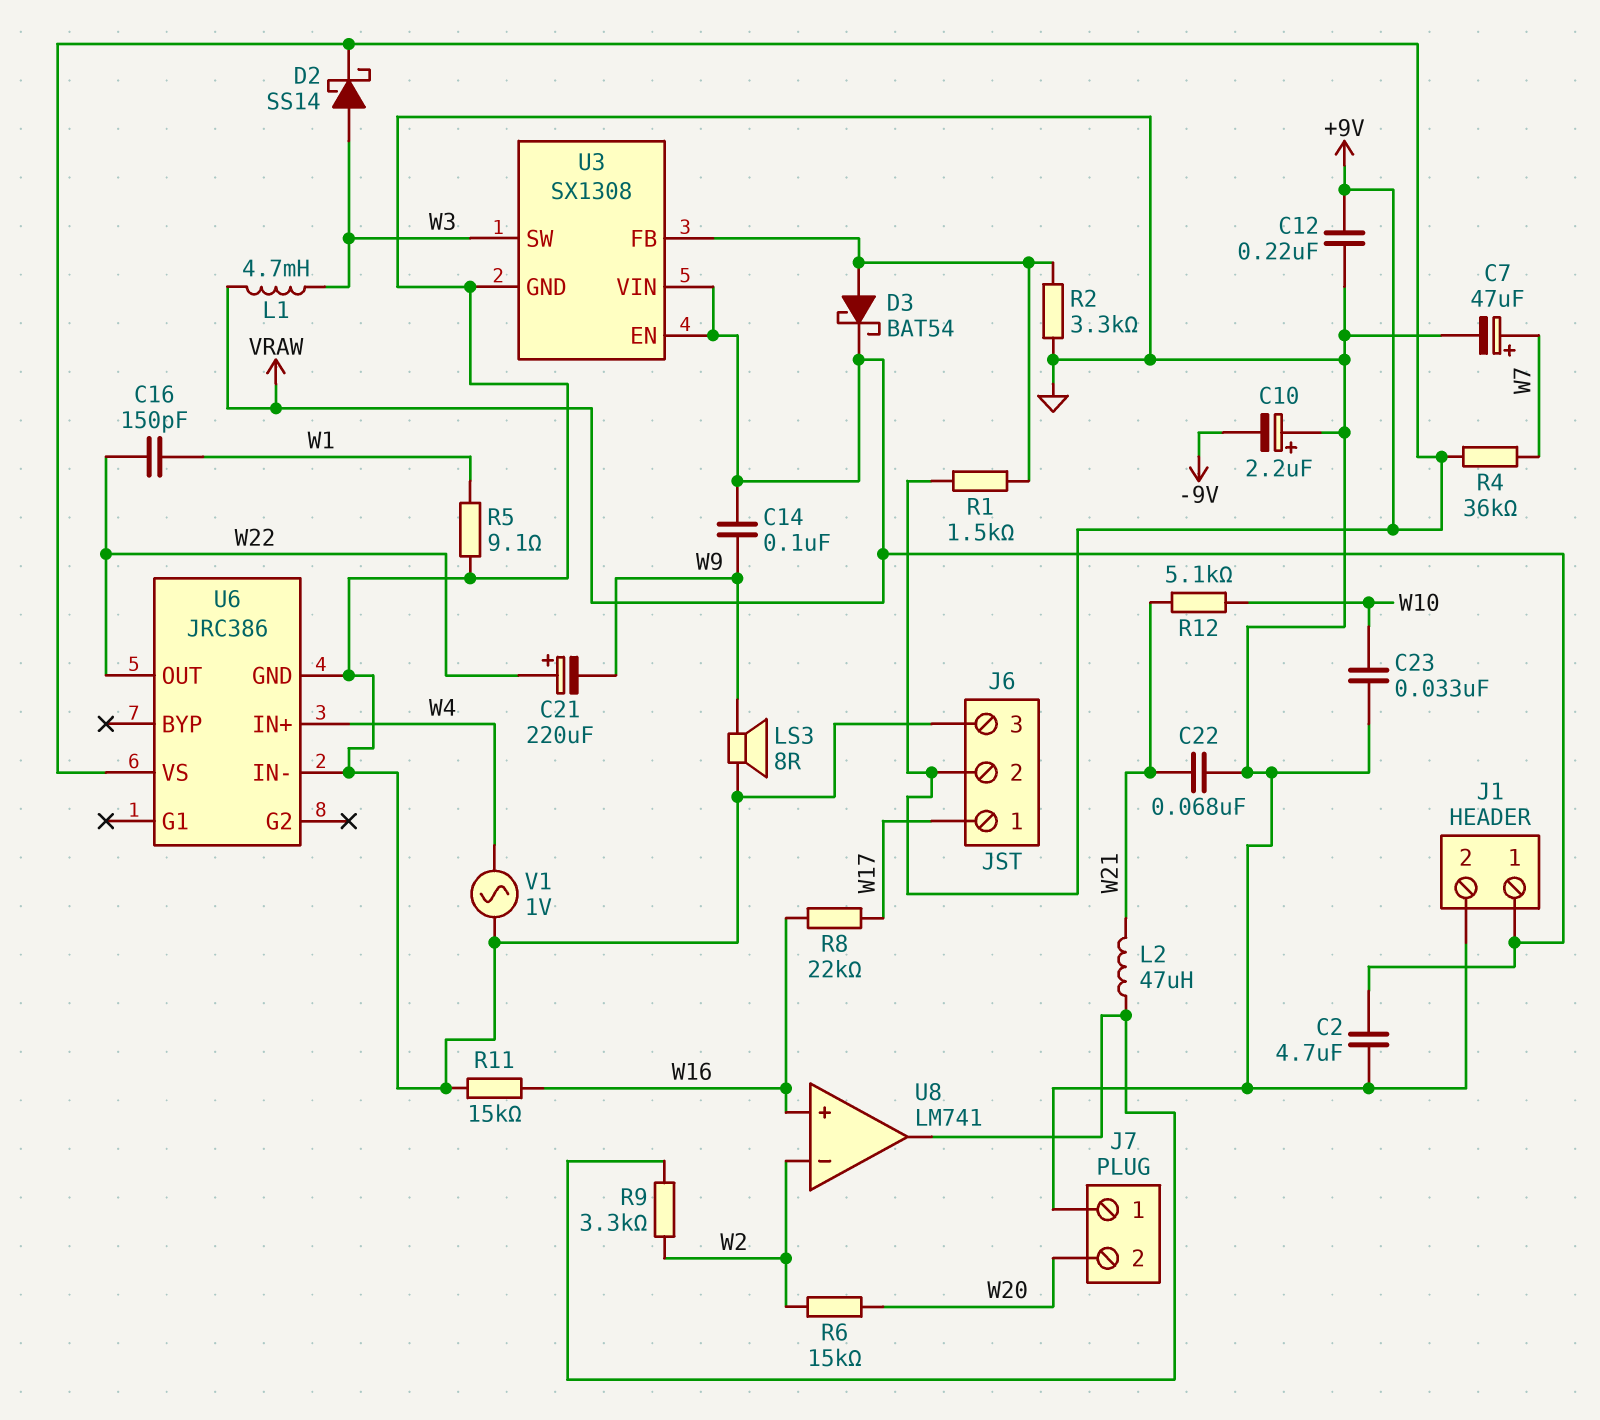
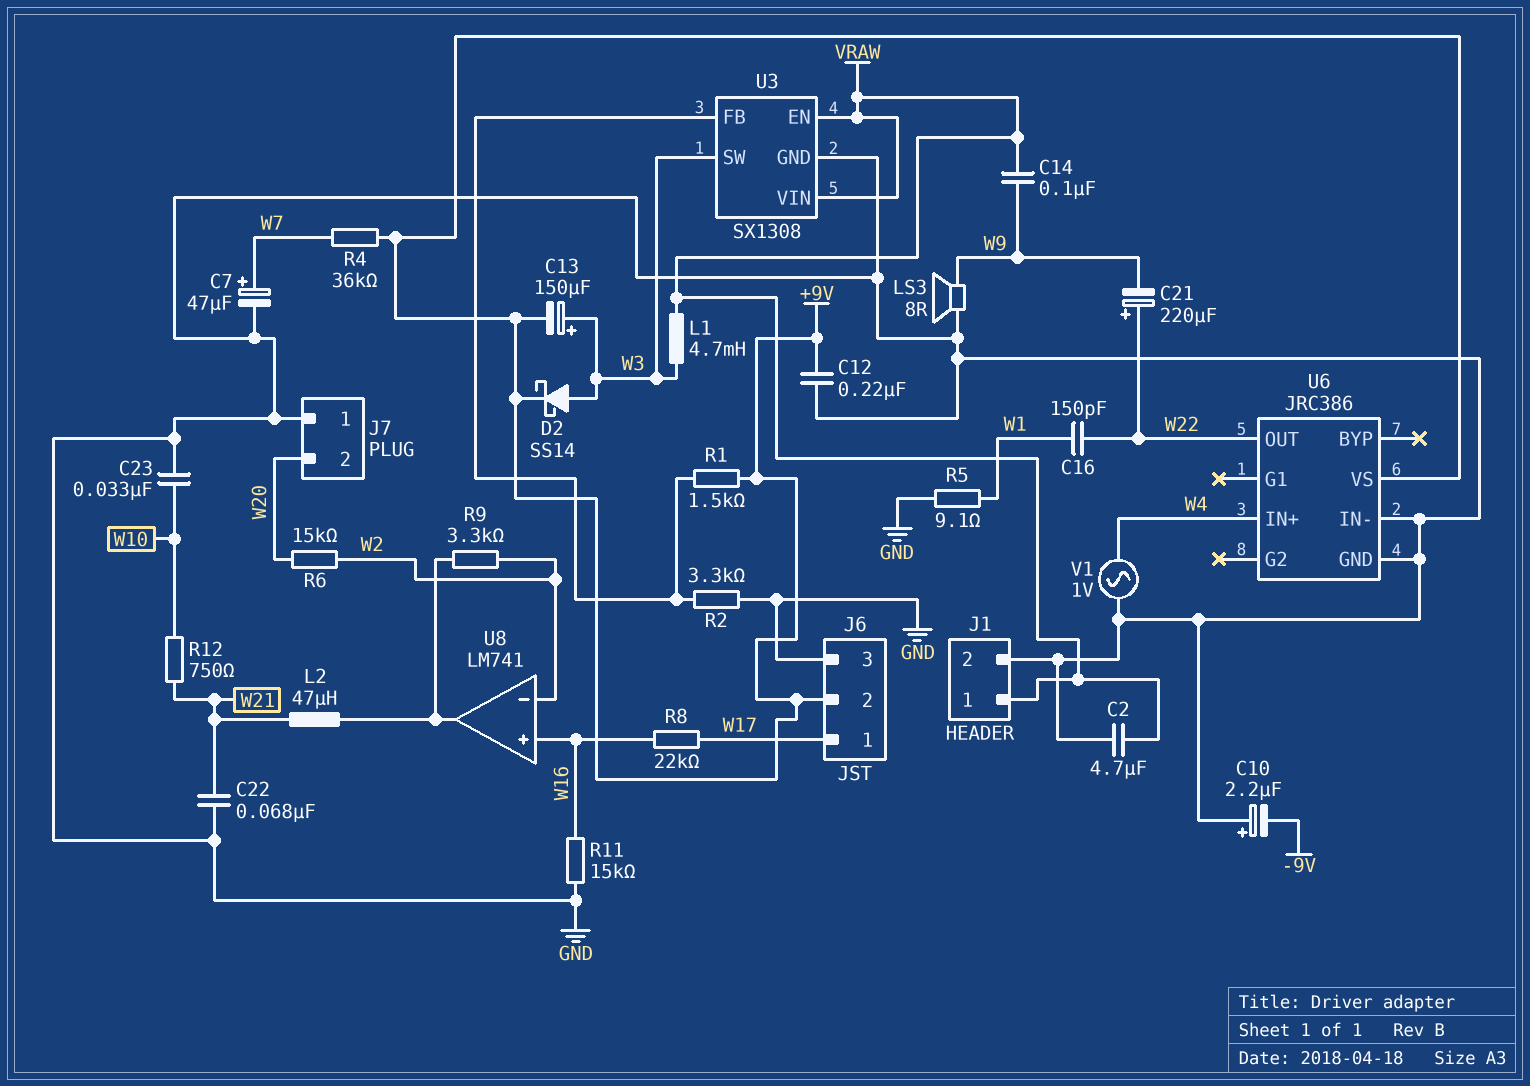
C13: none -> 150uF (plus W3, minus +9V)
D3: schottky BAT54 (A U3/FB, K VRAW) -> none
R12: 5.1k (W10, W21) -> 750 (W10, W21)

